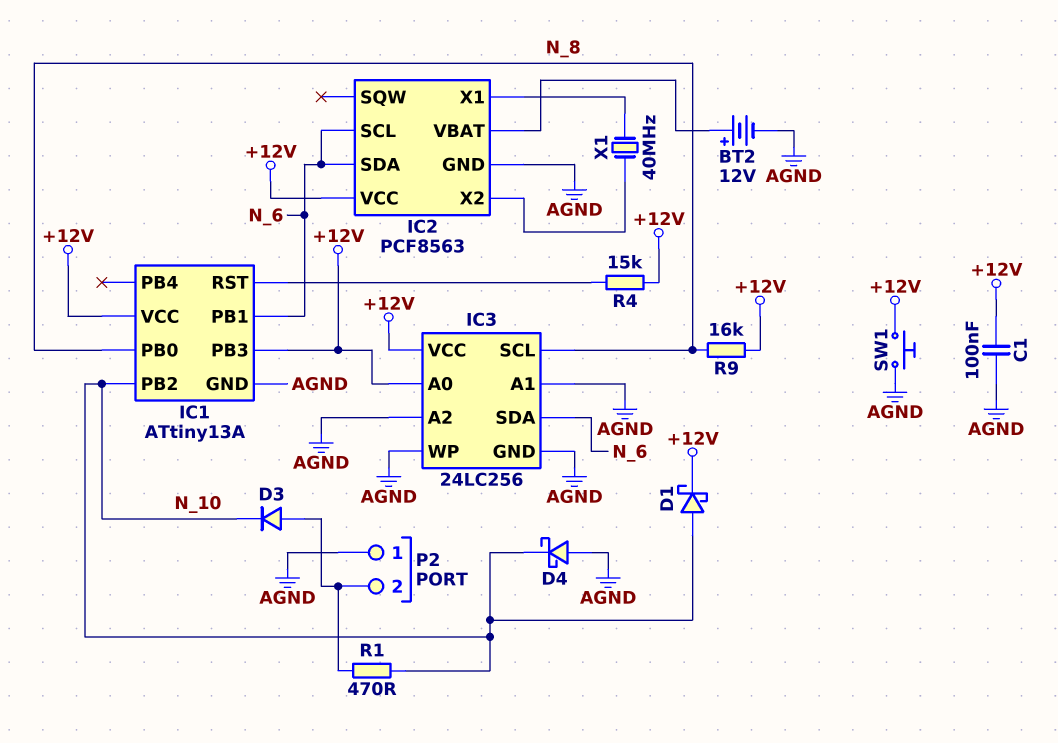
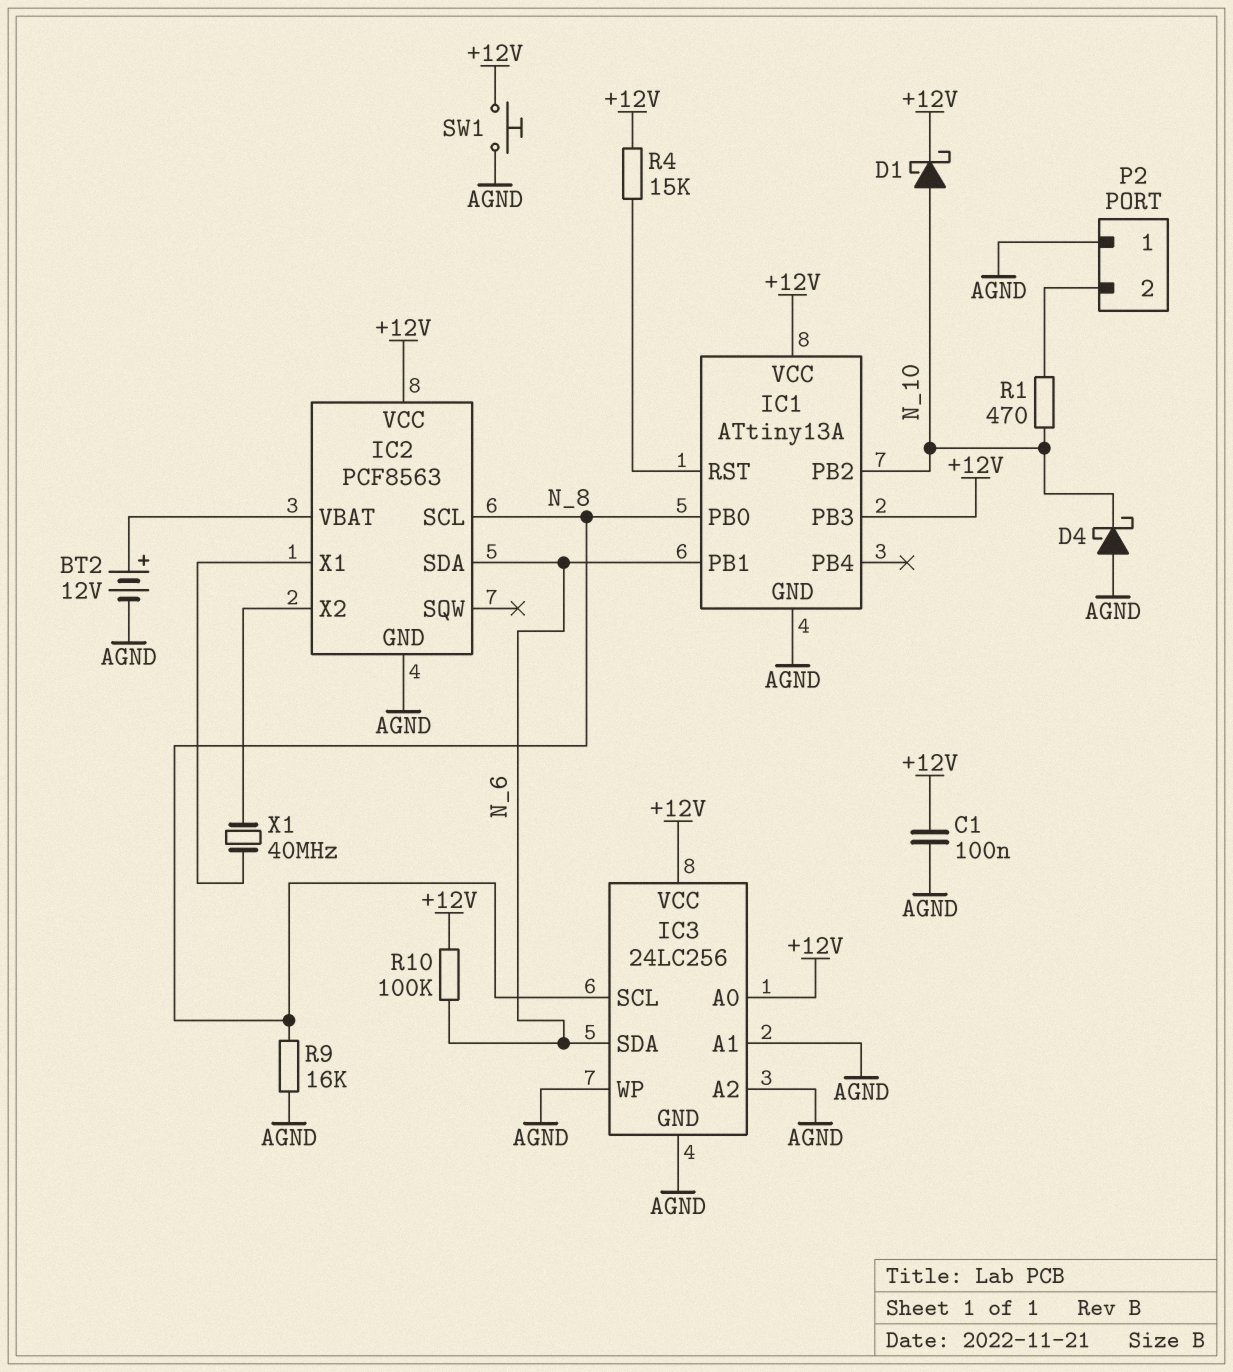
D3: diode (A P2/2, K N_10) -> none
IC2 pin SCL: N_6 -> N_8
R9: 16k (+12V, N_8) -> 16k (AGND, N_8)
R10: none -> 100k (+12V, N_6)

